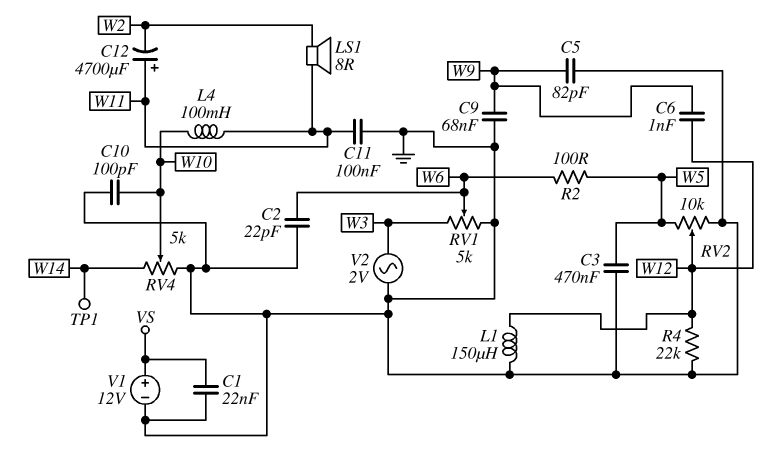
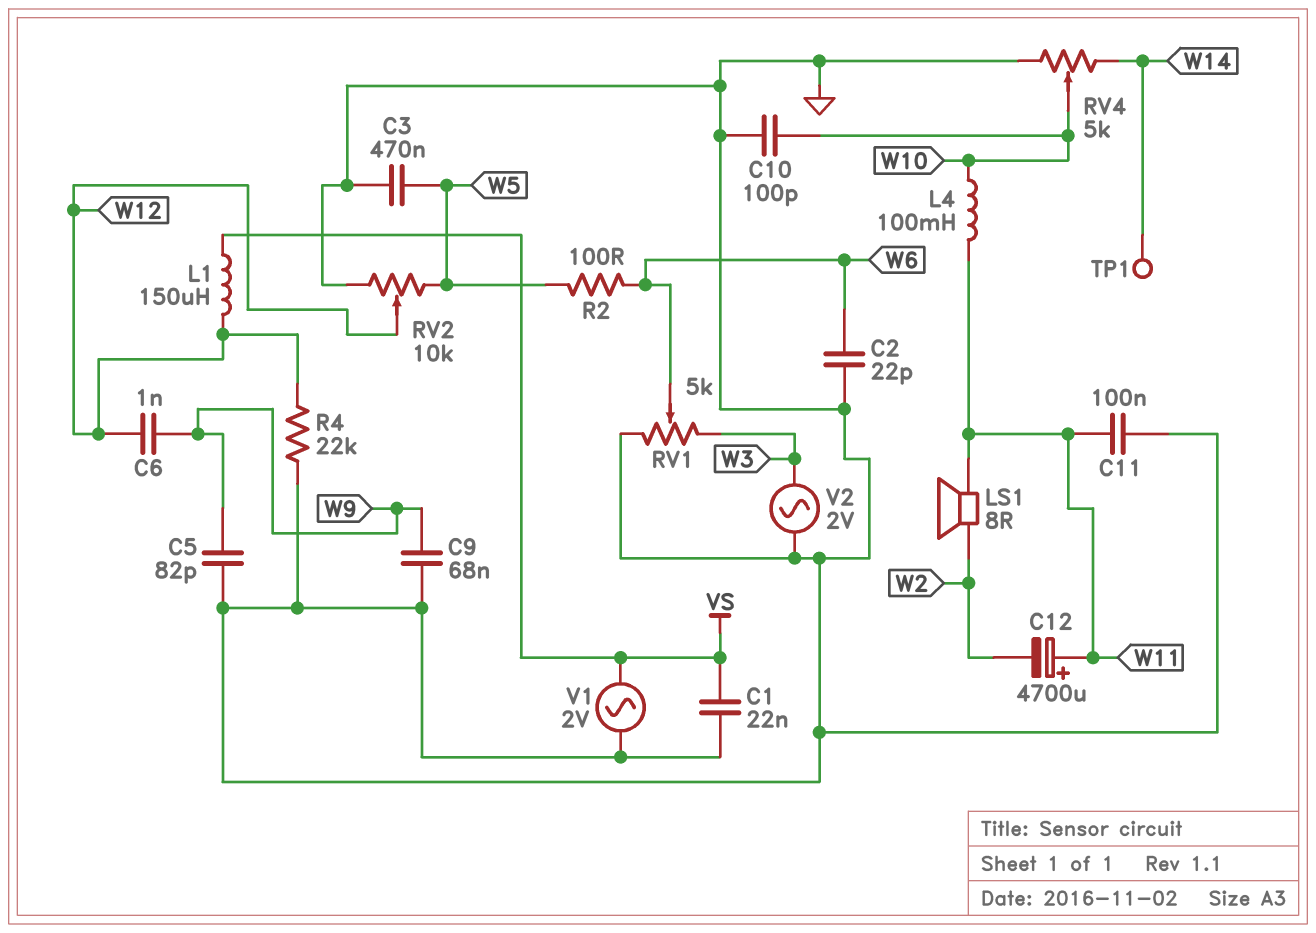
L1: 150uH (GND, W12) -> 150uH (VS, W12)
V1: 12V (plus VS, minus GND) -> AC 2V (GND, VS)

